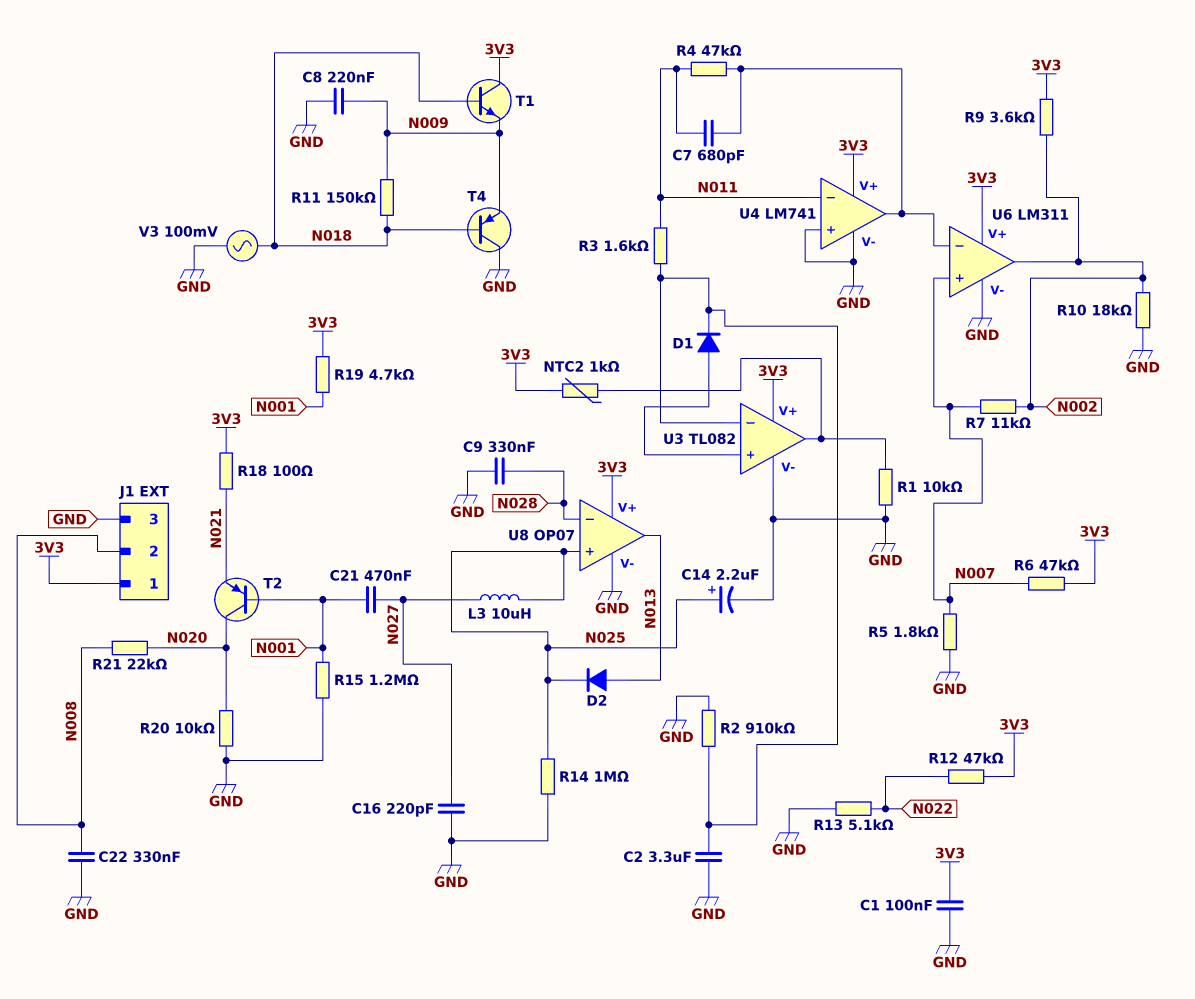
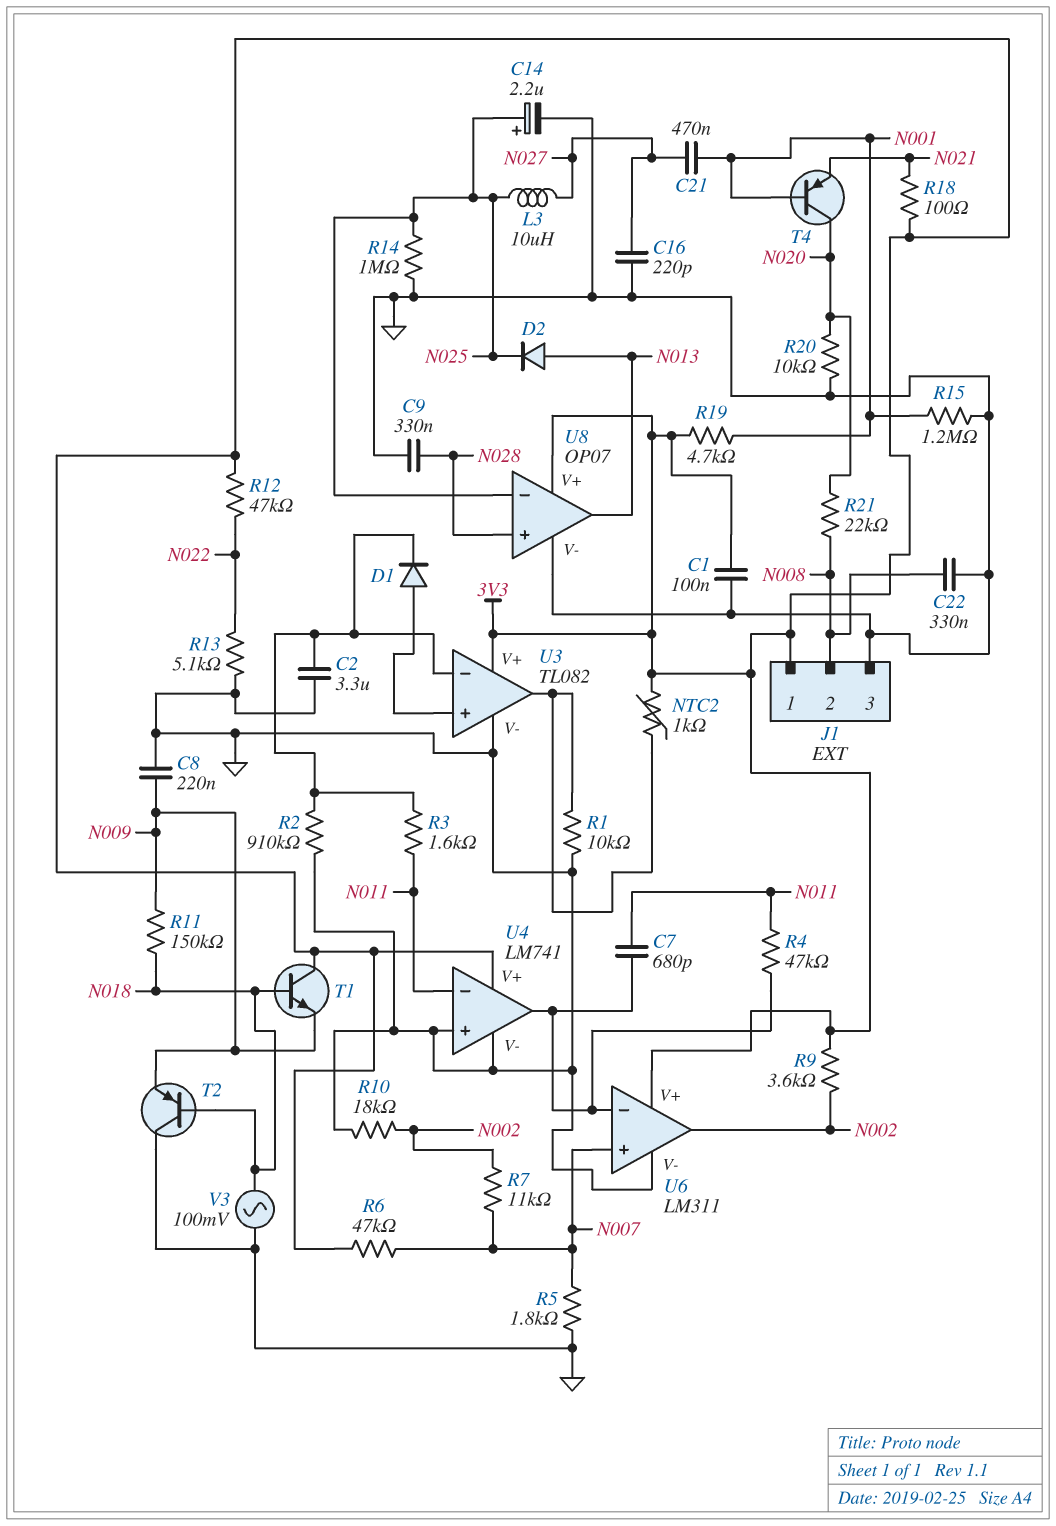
T2: PNP (B N001, C N020, E N021) -> PNP (B N018, C GND, E N009)
T4: PNP (B N018, C GND, E N009) -> PNP (B N001, C N020, E N021)
U8 pin in+: N025 -> N028
U8 pin in-: N028 -> N025

